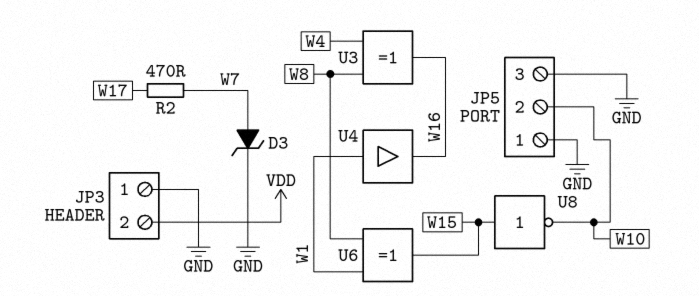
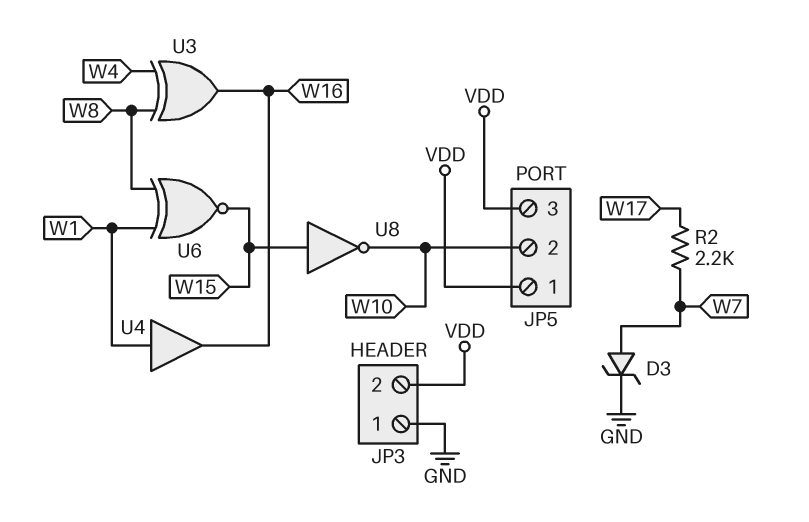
JP5 pin 1: GND -> VDD
JP5 pin 3: GND -> VDD
R2: 470 (W7, W17) -> 2.2k (W7, W17)
U6: XOR (in W1, in W8, out W15) -> XNOR (in W1, in W8, out W15)

